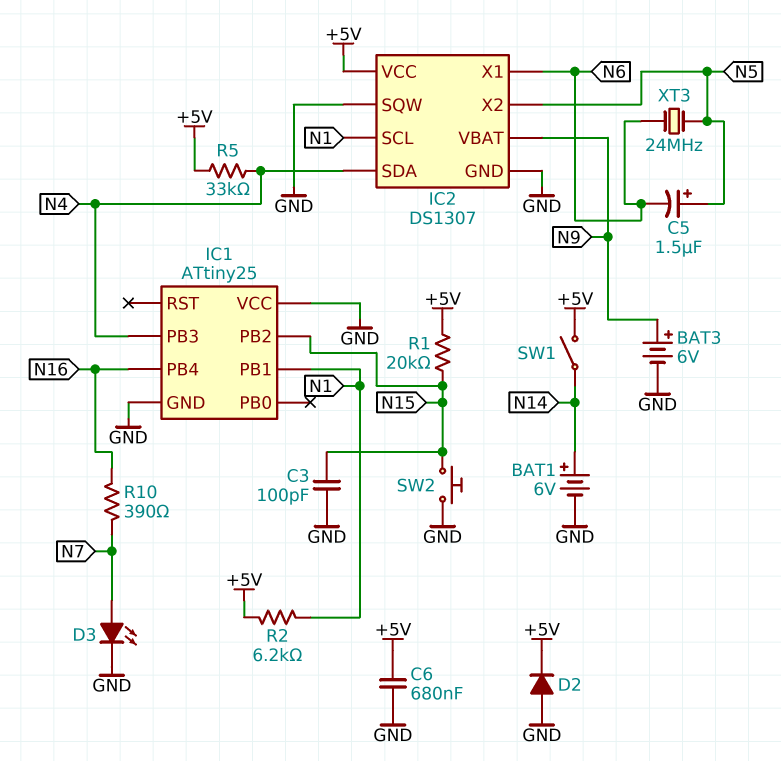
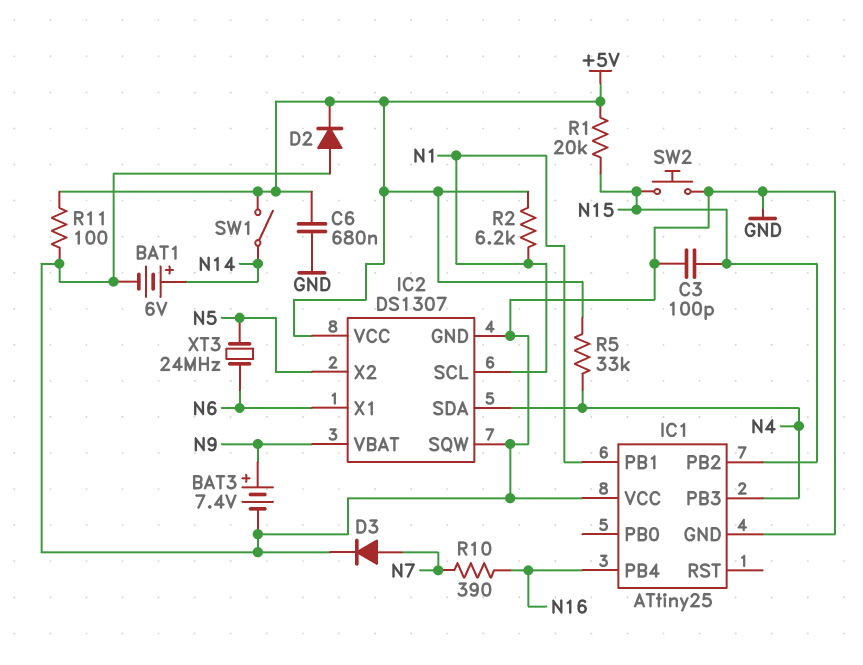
BAT3: 6V (plus N9, minus GND) -> 7.4V (plus N9, minus GND)
C5: 1.5uF (plus N5, minus N6) -> none
D3: LED (A N7, K GND) -> diode (A N7, K GND)
R11: none -> 100 (+5V, GND)

